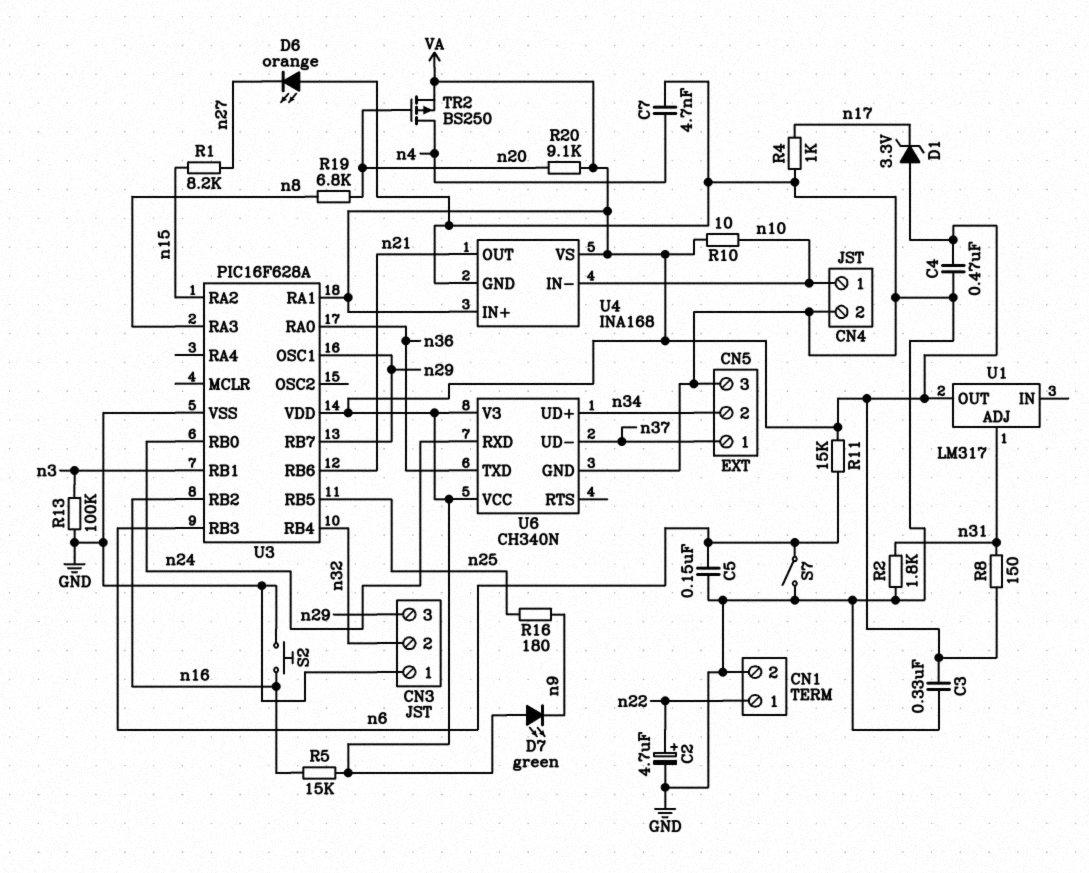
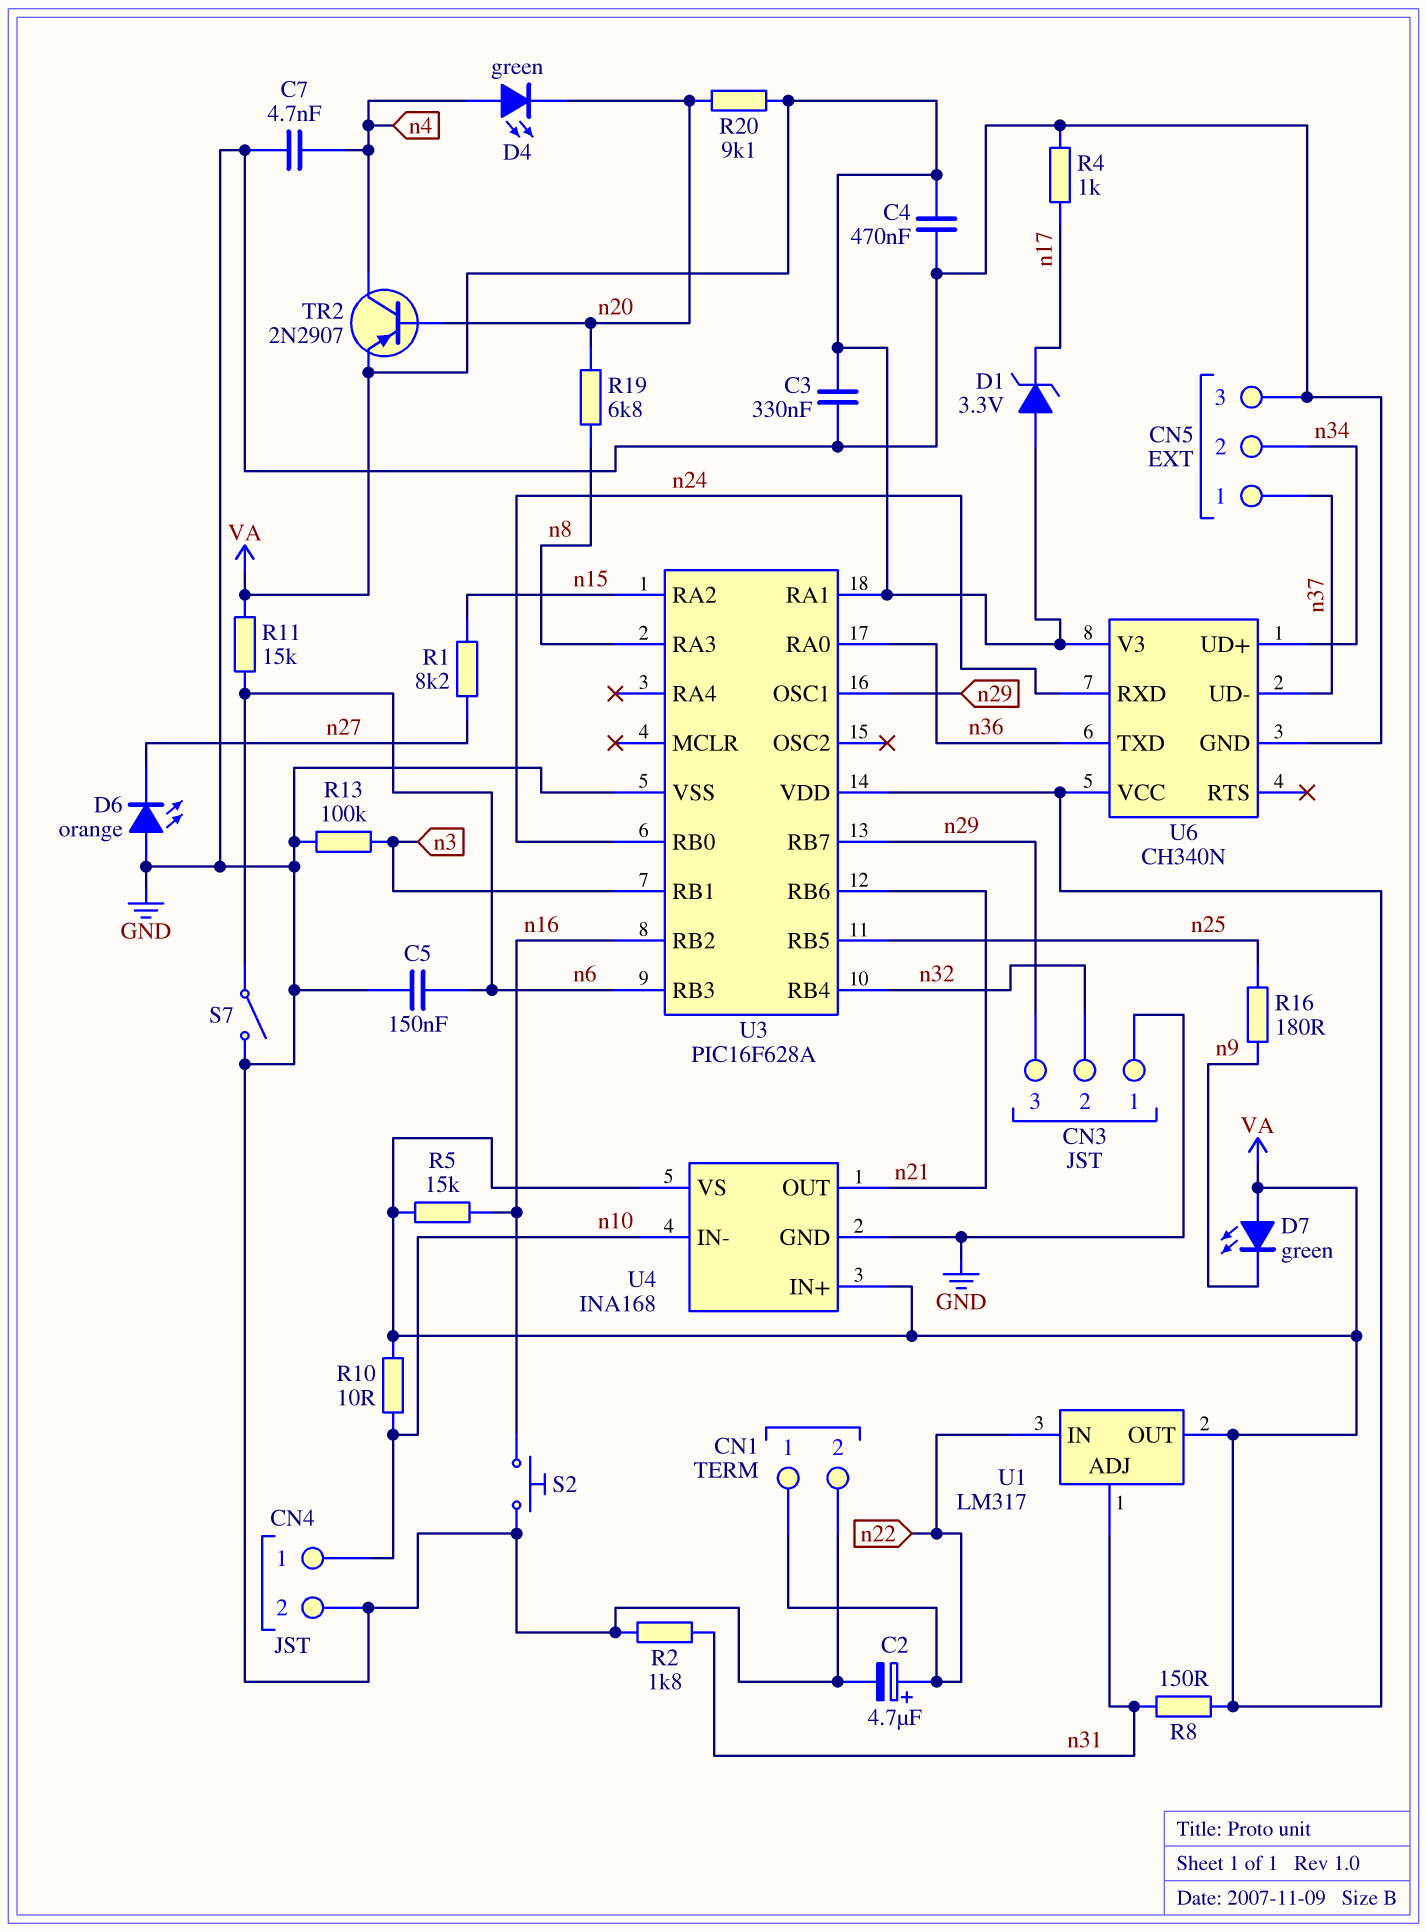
D4: none -> LED green (A n4, K n20)
TR2: PMOS BS250 (G n20, D n4, S VA) -> PNP 2N2907 (B n20, C n4, E VA)
U1 pin IN: none -> n22

